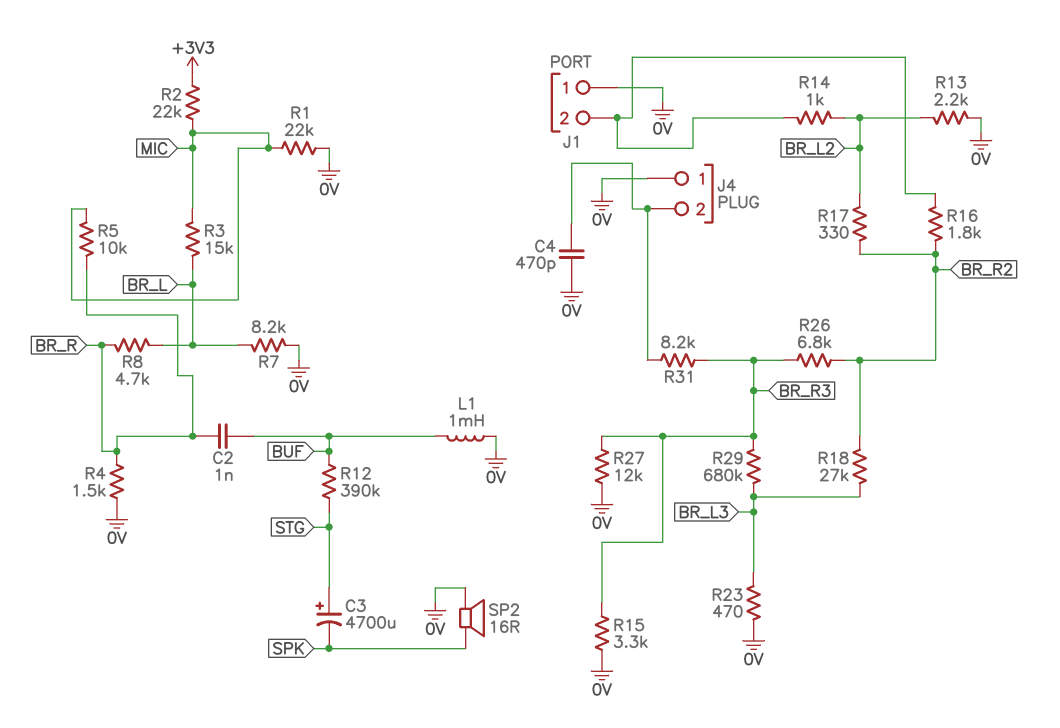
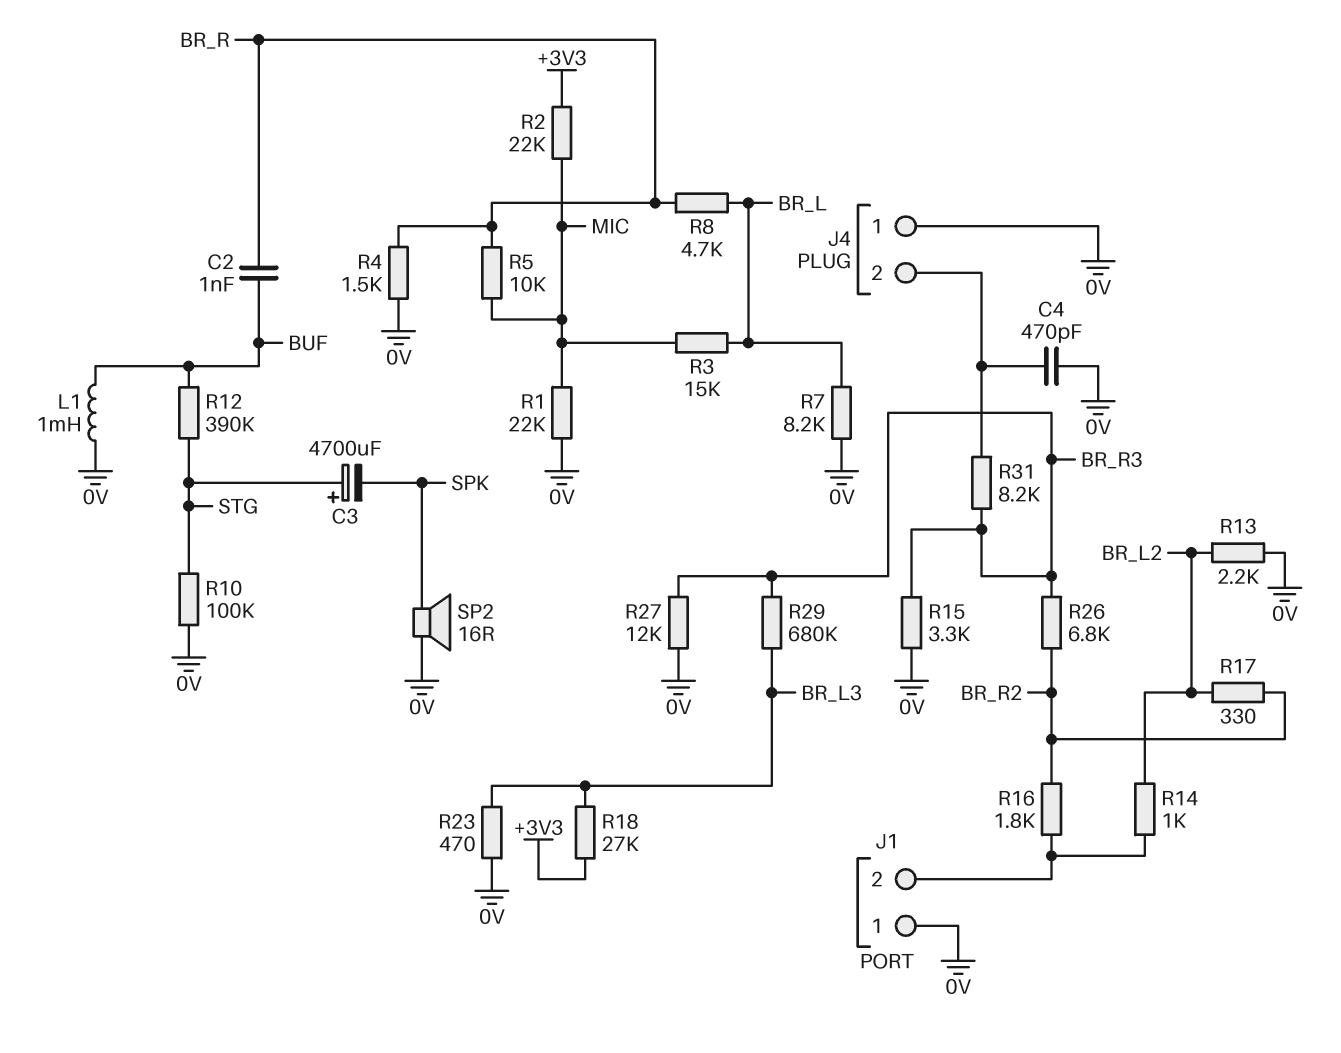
R10: none -> 100k (0V, STG)
R18: 27k (BR_L3, BR_R2) -> 27k (+3V3, BR_L3)

